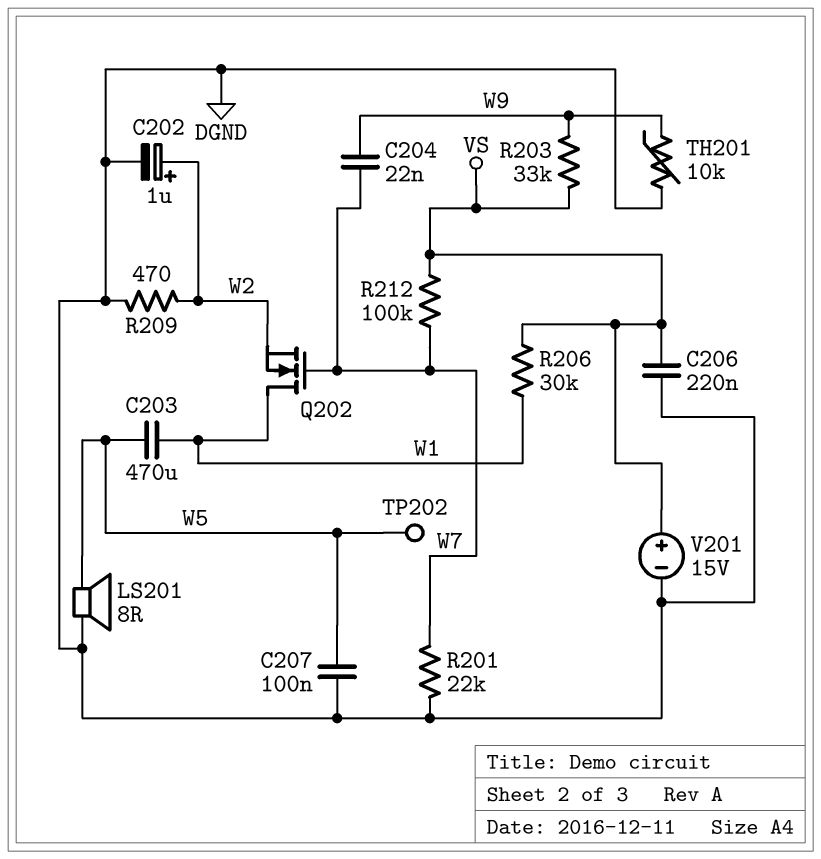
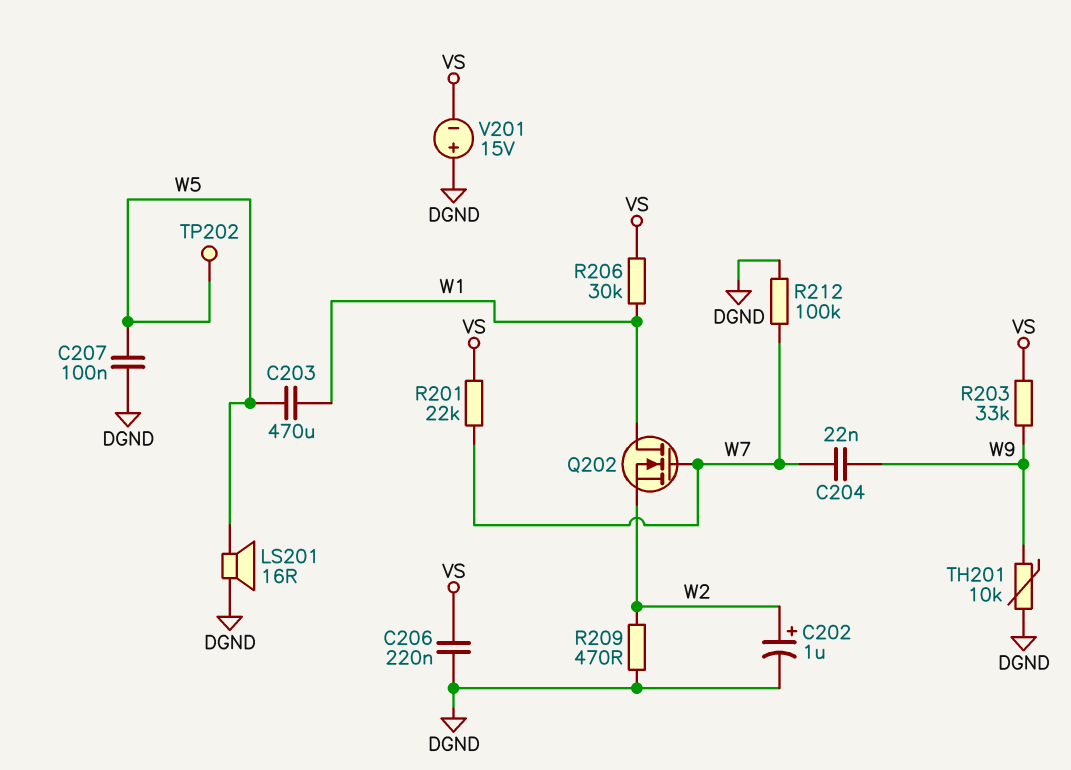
LS201: speaker 8R (DGND, W5) -> speaker 16R (DGND, W5)
R201: 22k (DGND, W7) -> 22k (VS, W7)
R212: 100k (VS, W7) -> 100k (DGND, W7)
V201: 15V (plus VS, minus DGND) -> 15V (plus DGND, minus VS)

